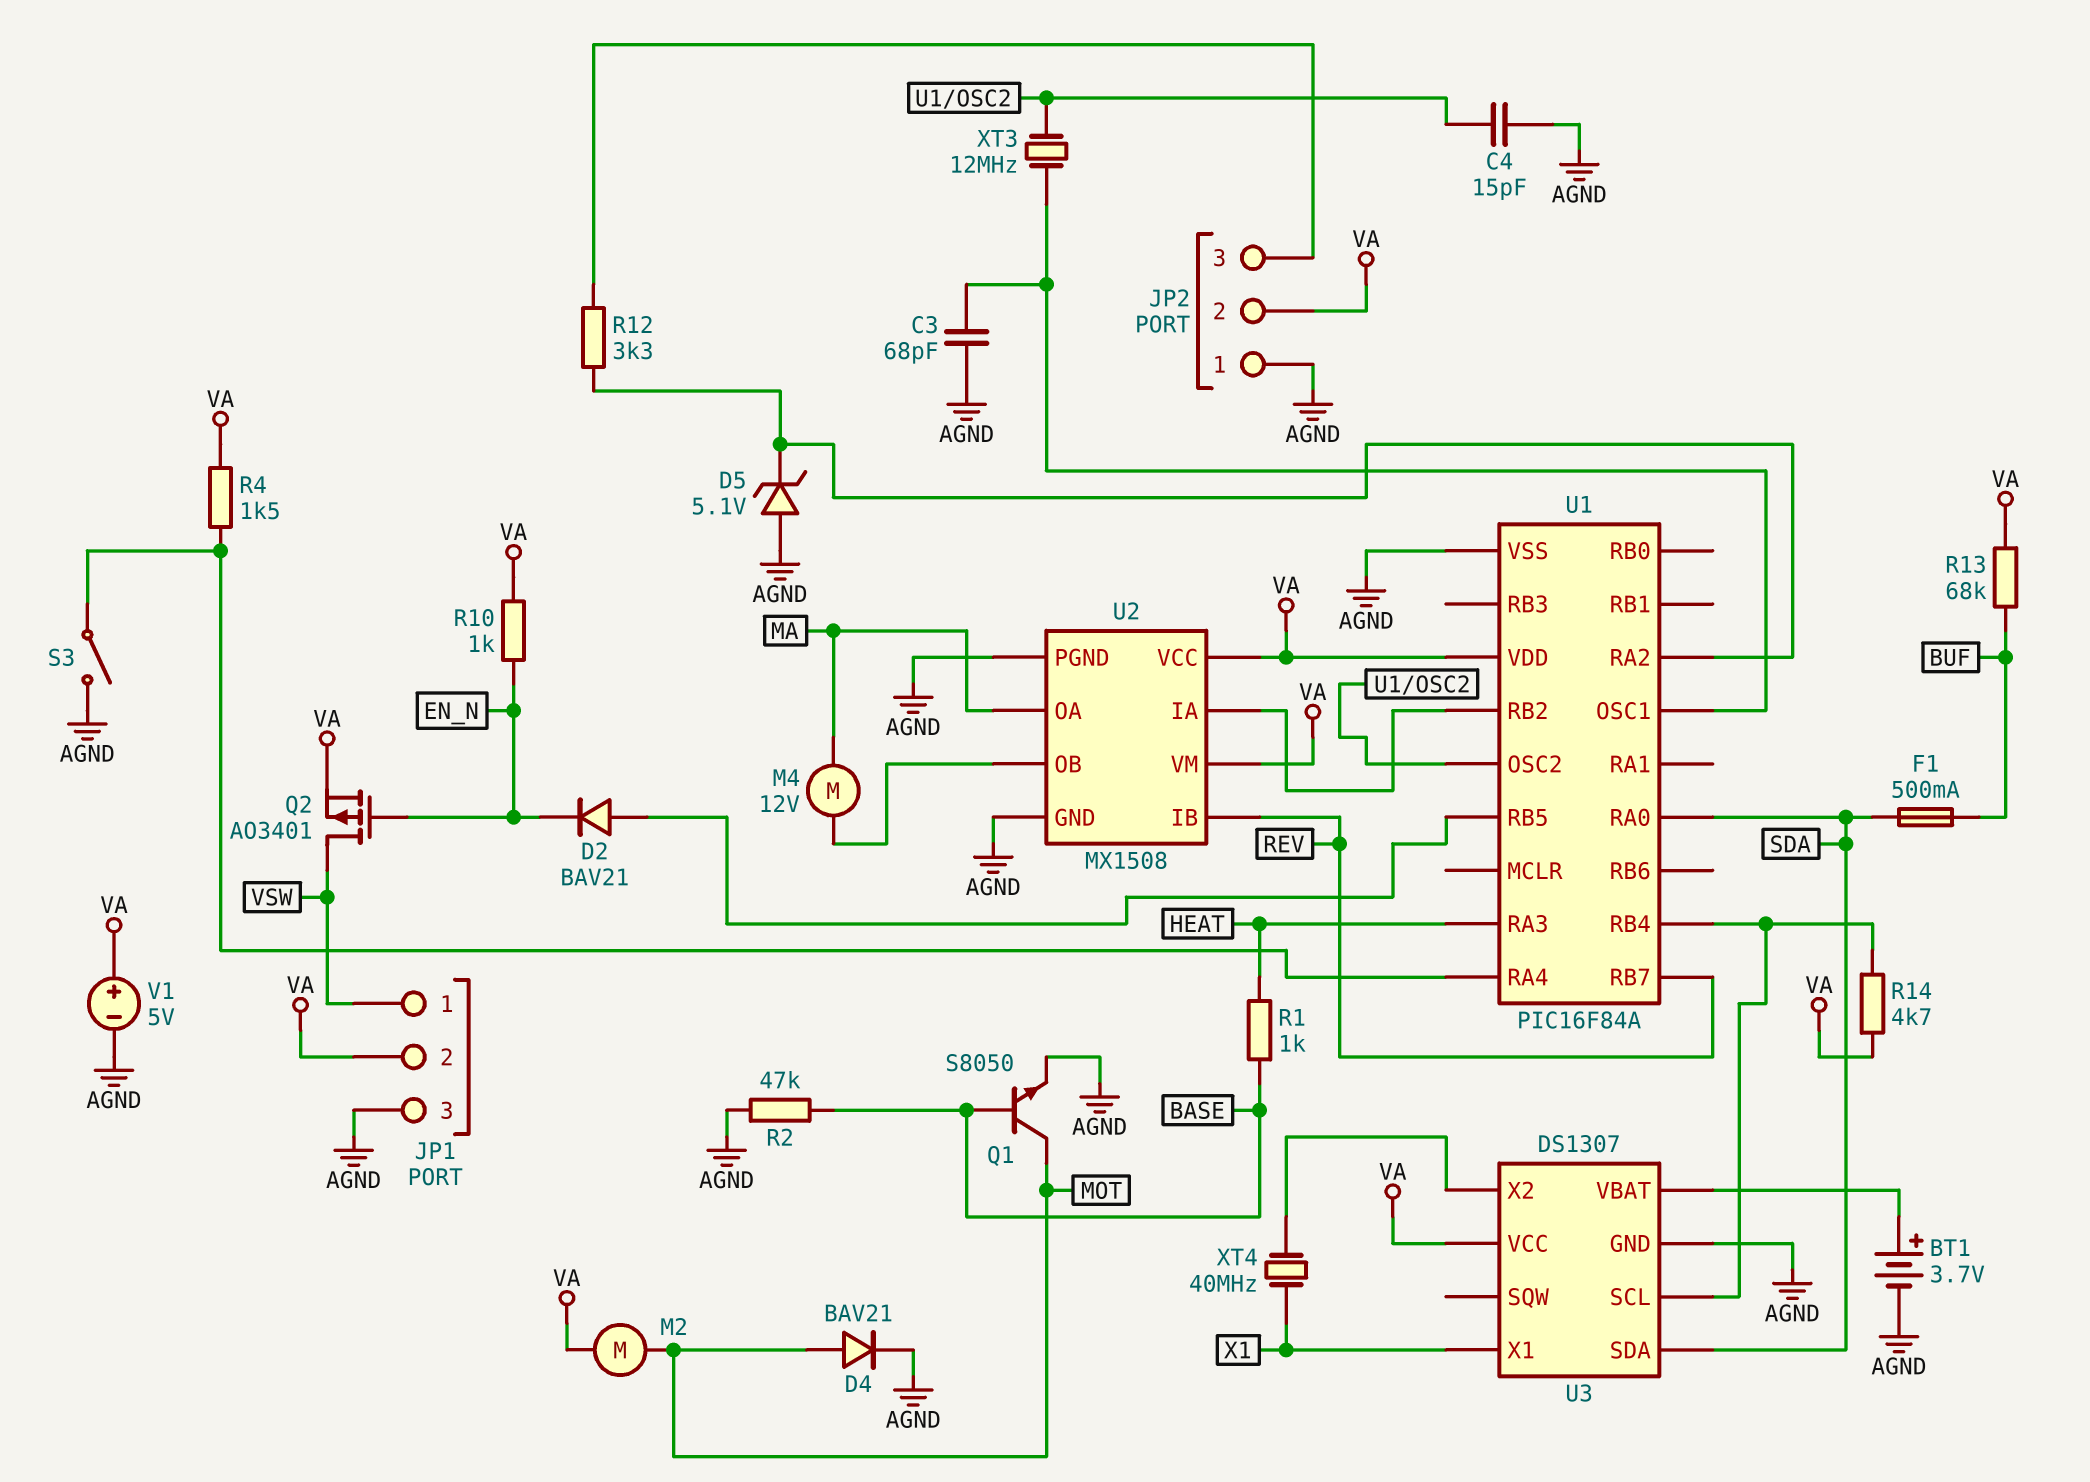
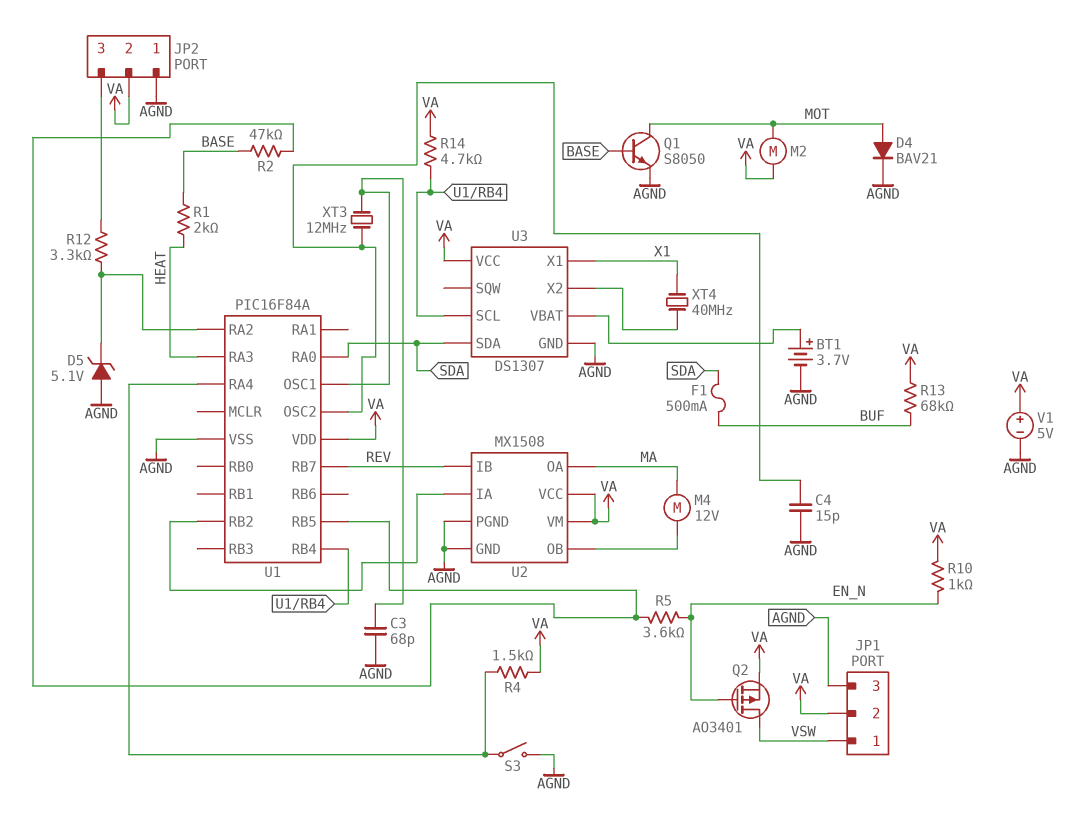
D2: diode BAV21 (A U1/RB5, K EN_N) -> none
R1: 1k (BASE, HEAT) -> 2k (BASE, HEAT)
R2: 47k (AGND, BASE) -> 47k (BASE, U1/RB5)
R5: none -> 3.6k (EN_N, U1/RB5)

